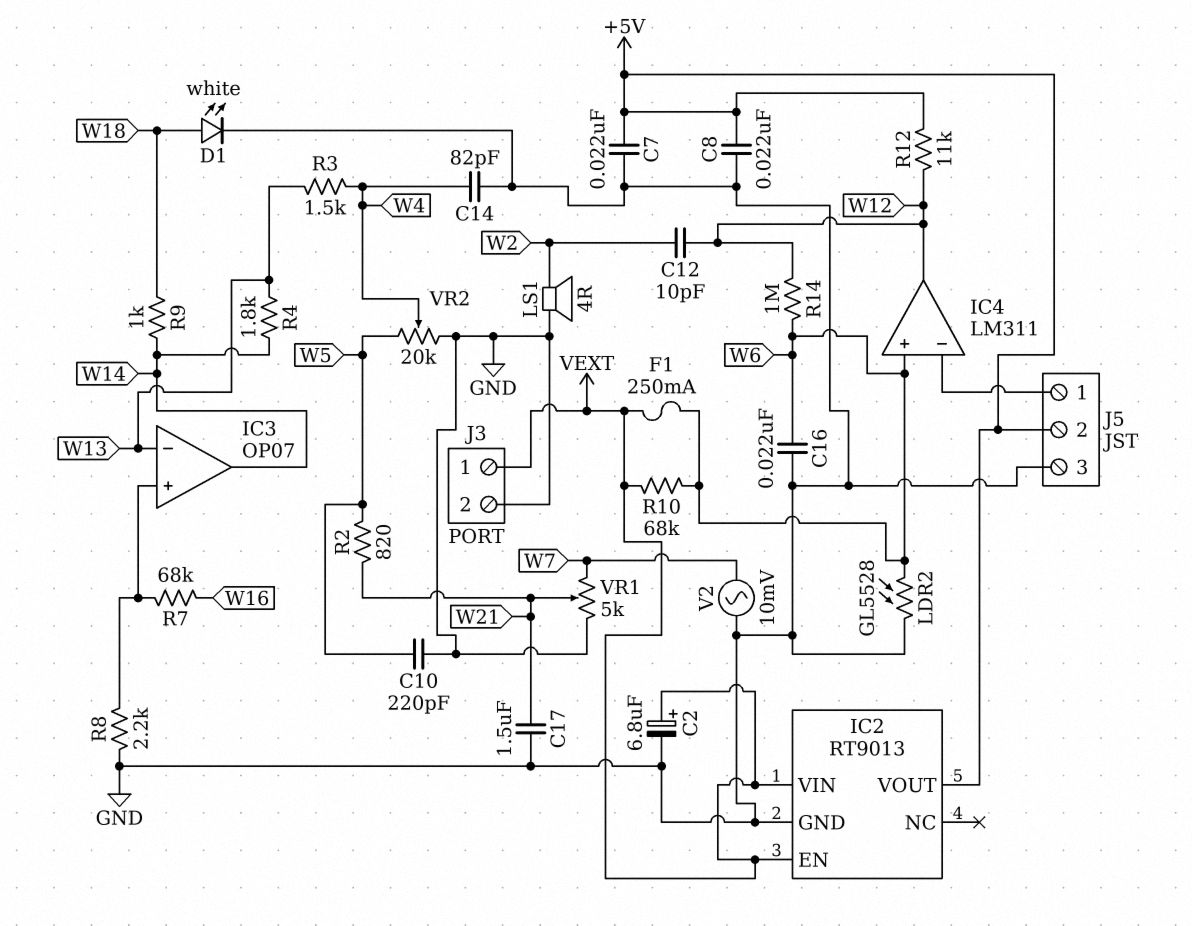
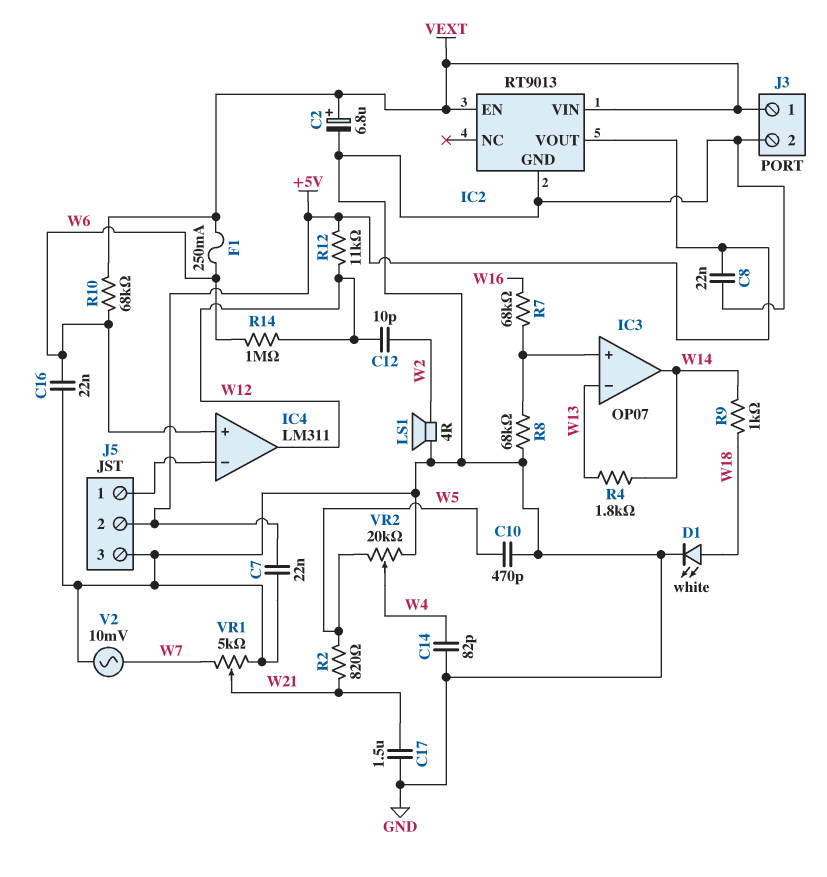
C10: 220pF (GND, W5) -> 470pF (GND, W5)
LDR2: GL5528 (GND, W6) -> none
R3: 1.5k (W4, W13) -> none
R8: 2.2k (GND, IC3/in+) -> 68k (GND, IC3/in+)

